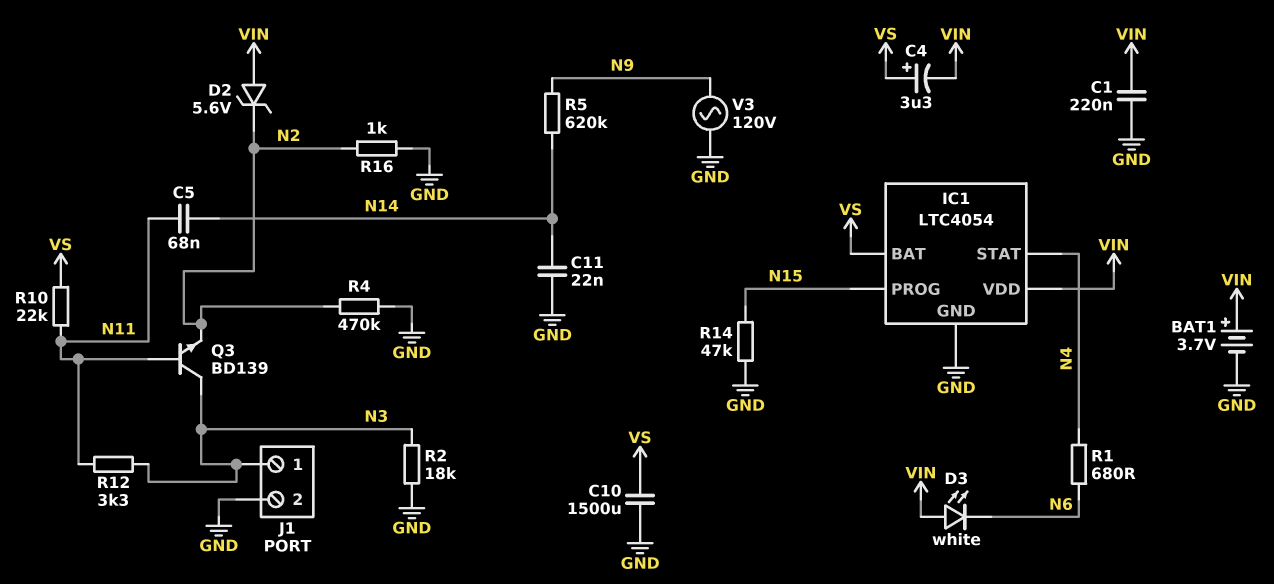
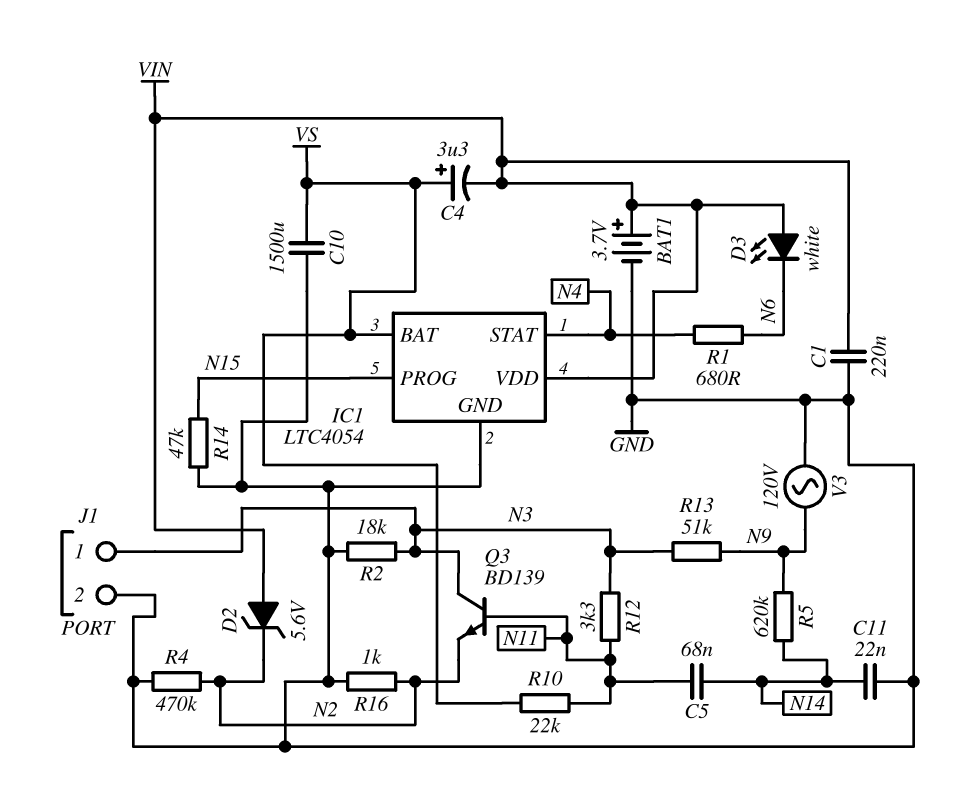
R13: none -> 51k (N3, N9)

